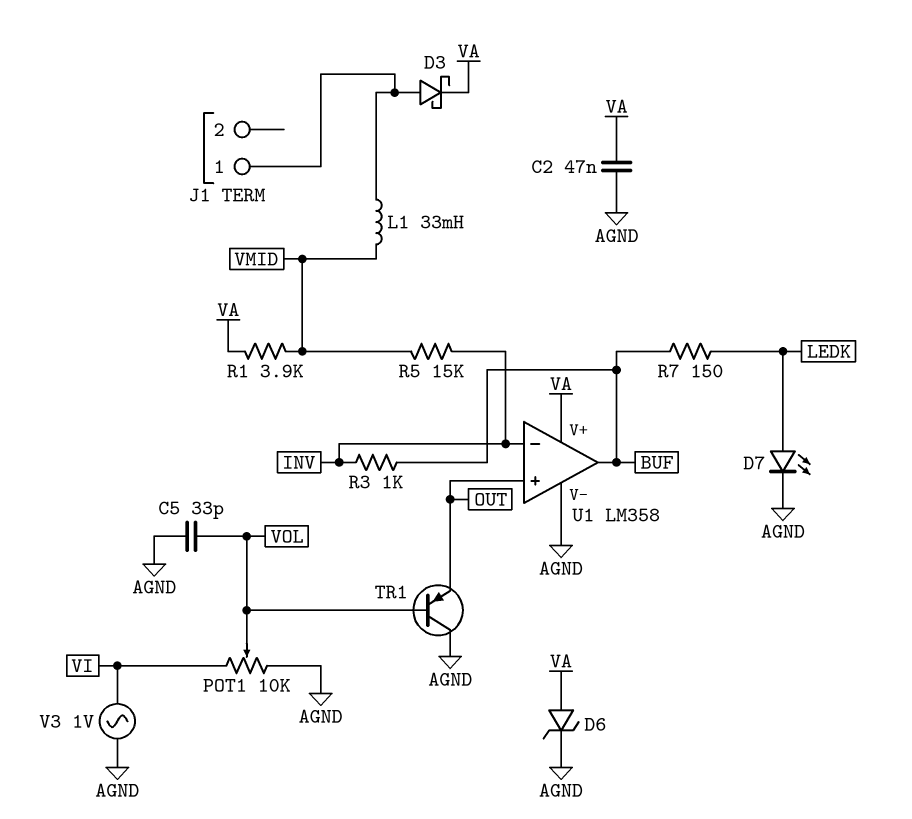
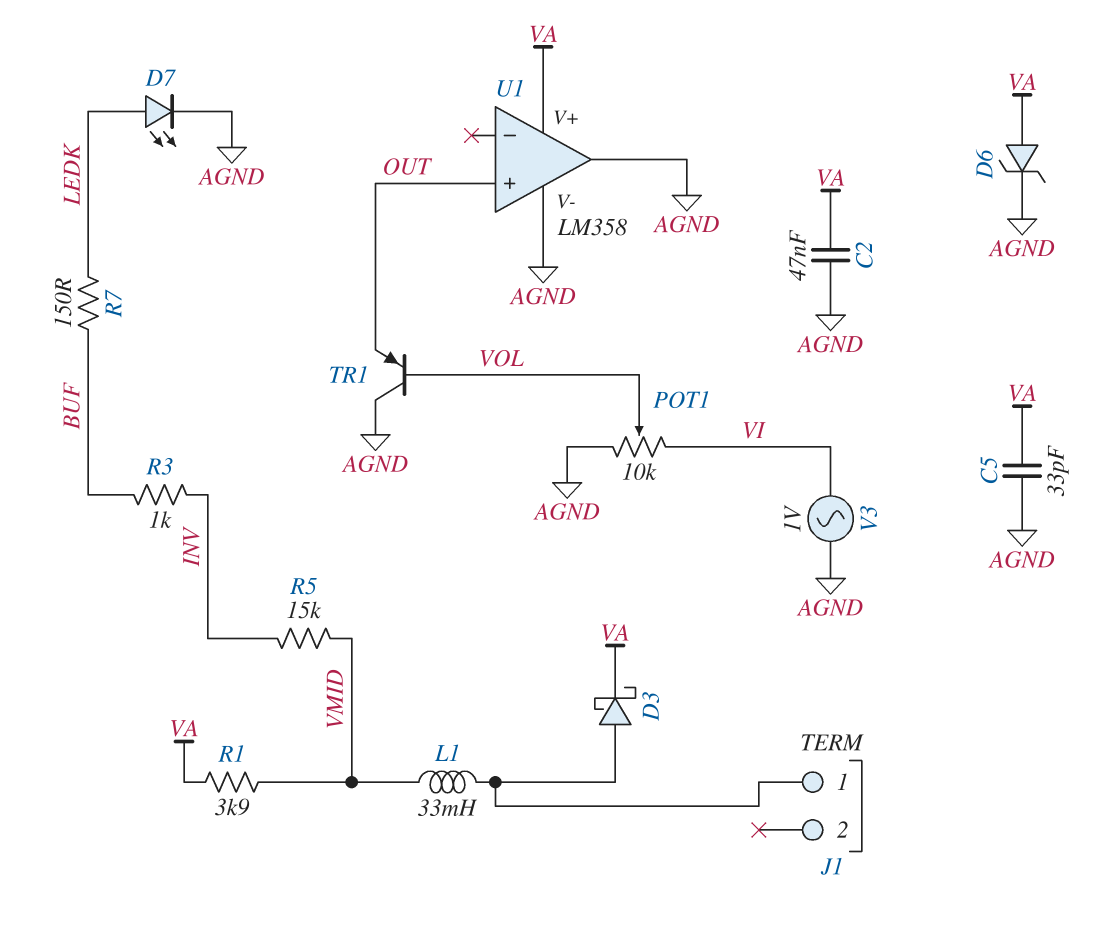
C5: 33pF (AGND, VOL) -> 33pF (AGND, VA)
U1 pin in-: INV -> none
U1 pin out: BUF -> AGND

